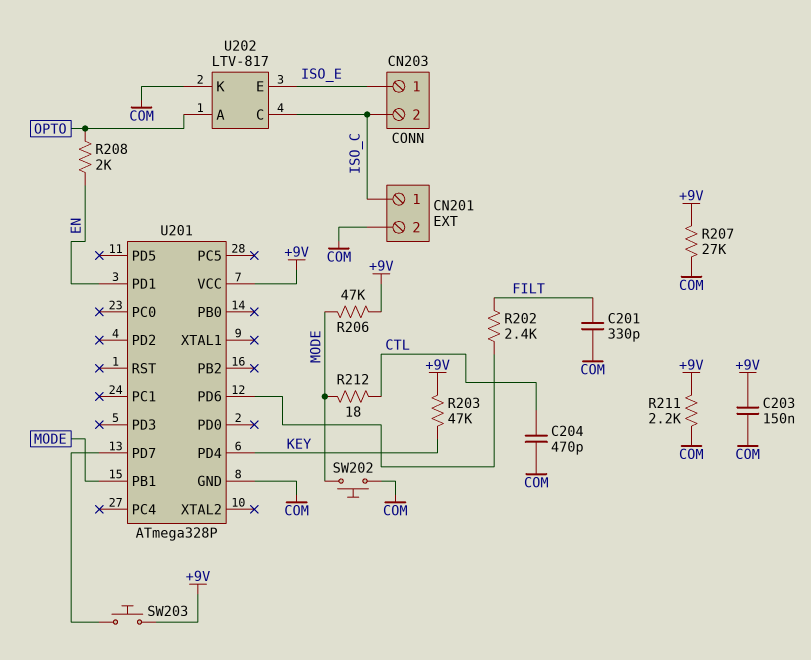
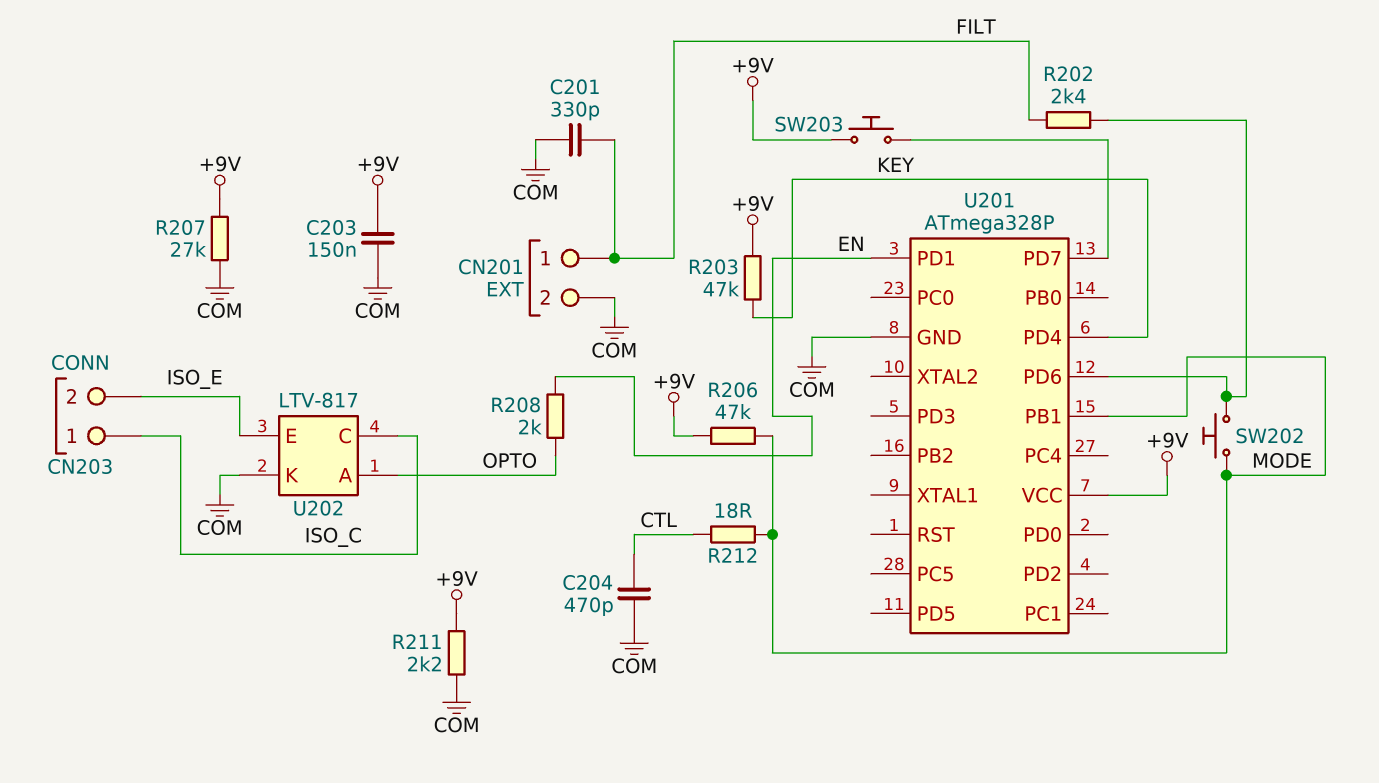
CN201 pin 1: ISO_C -> FILT
CN203 pin 1: ISO_E -> ISO_C
CN203 pin 2: ISO_C -> ISO_E
SW202: button (COM, MODE) -> button (MODE, U201/PD6)

